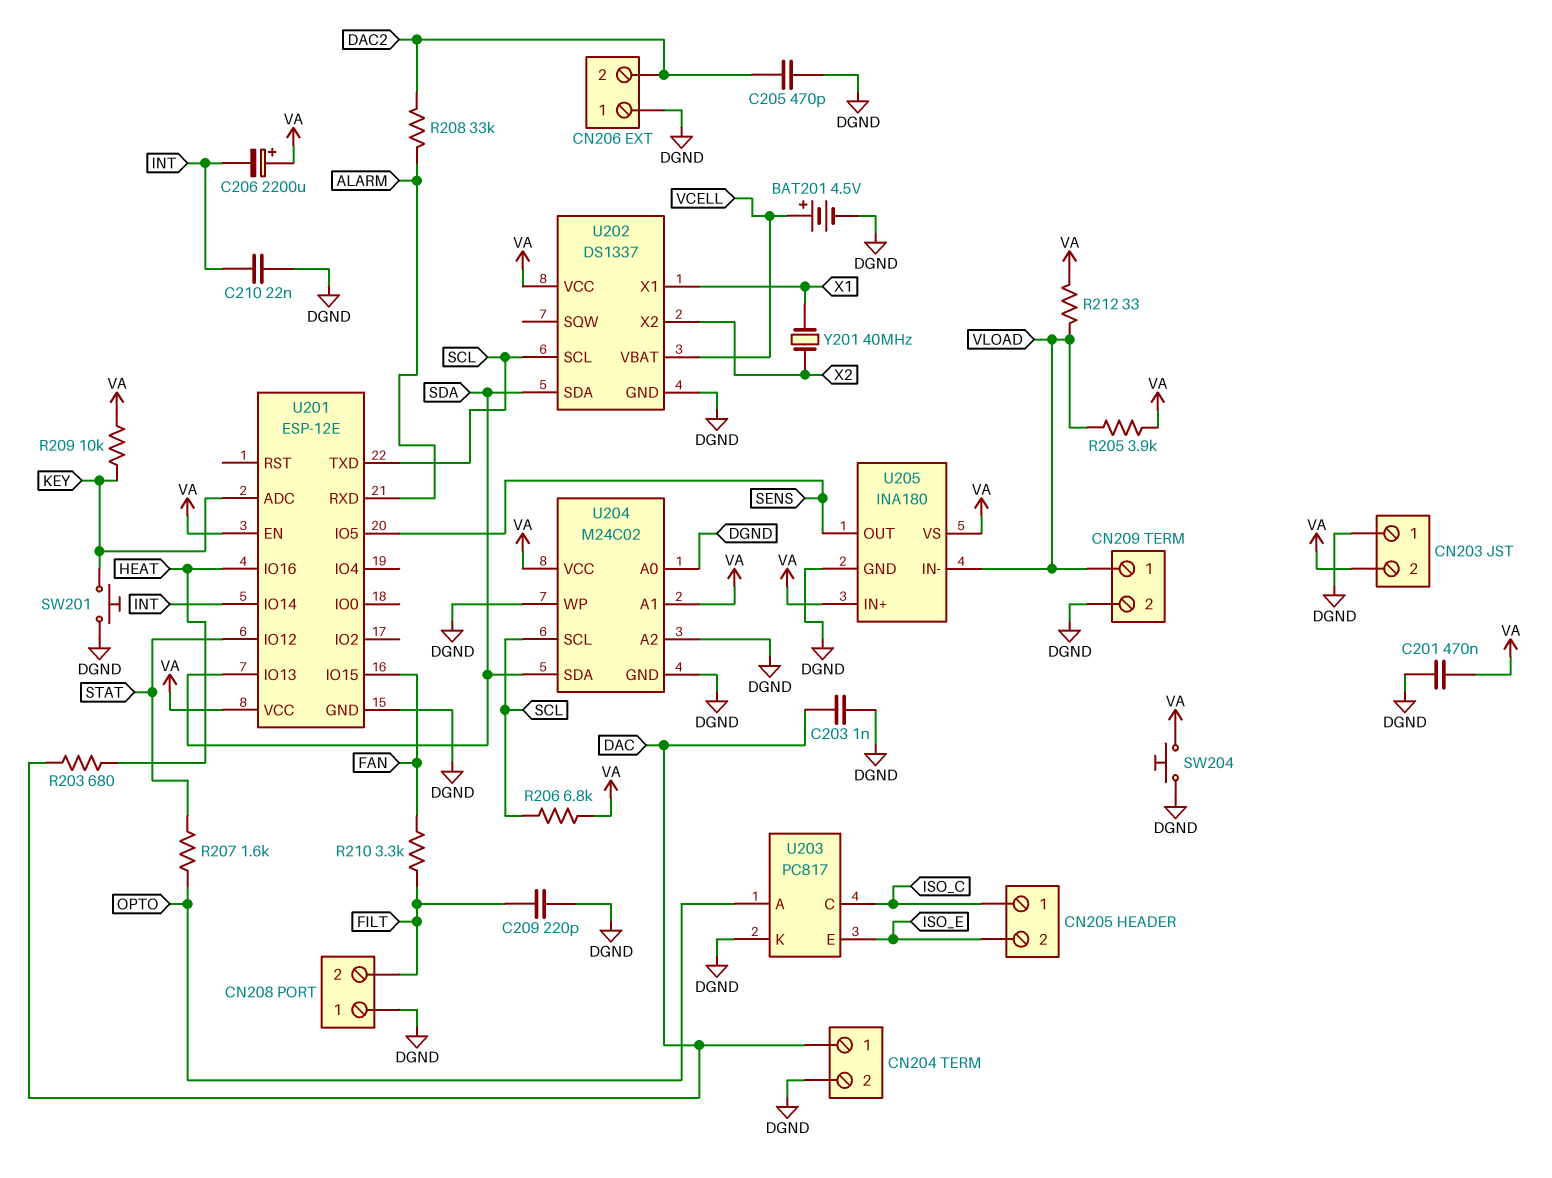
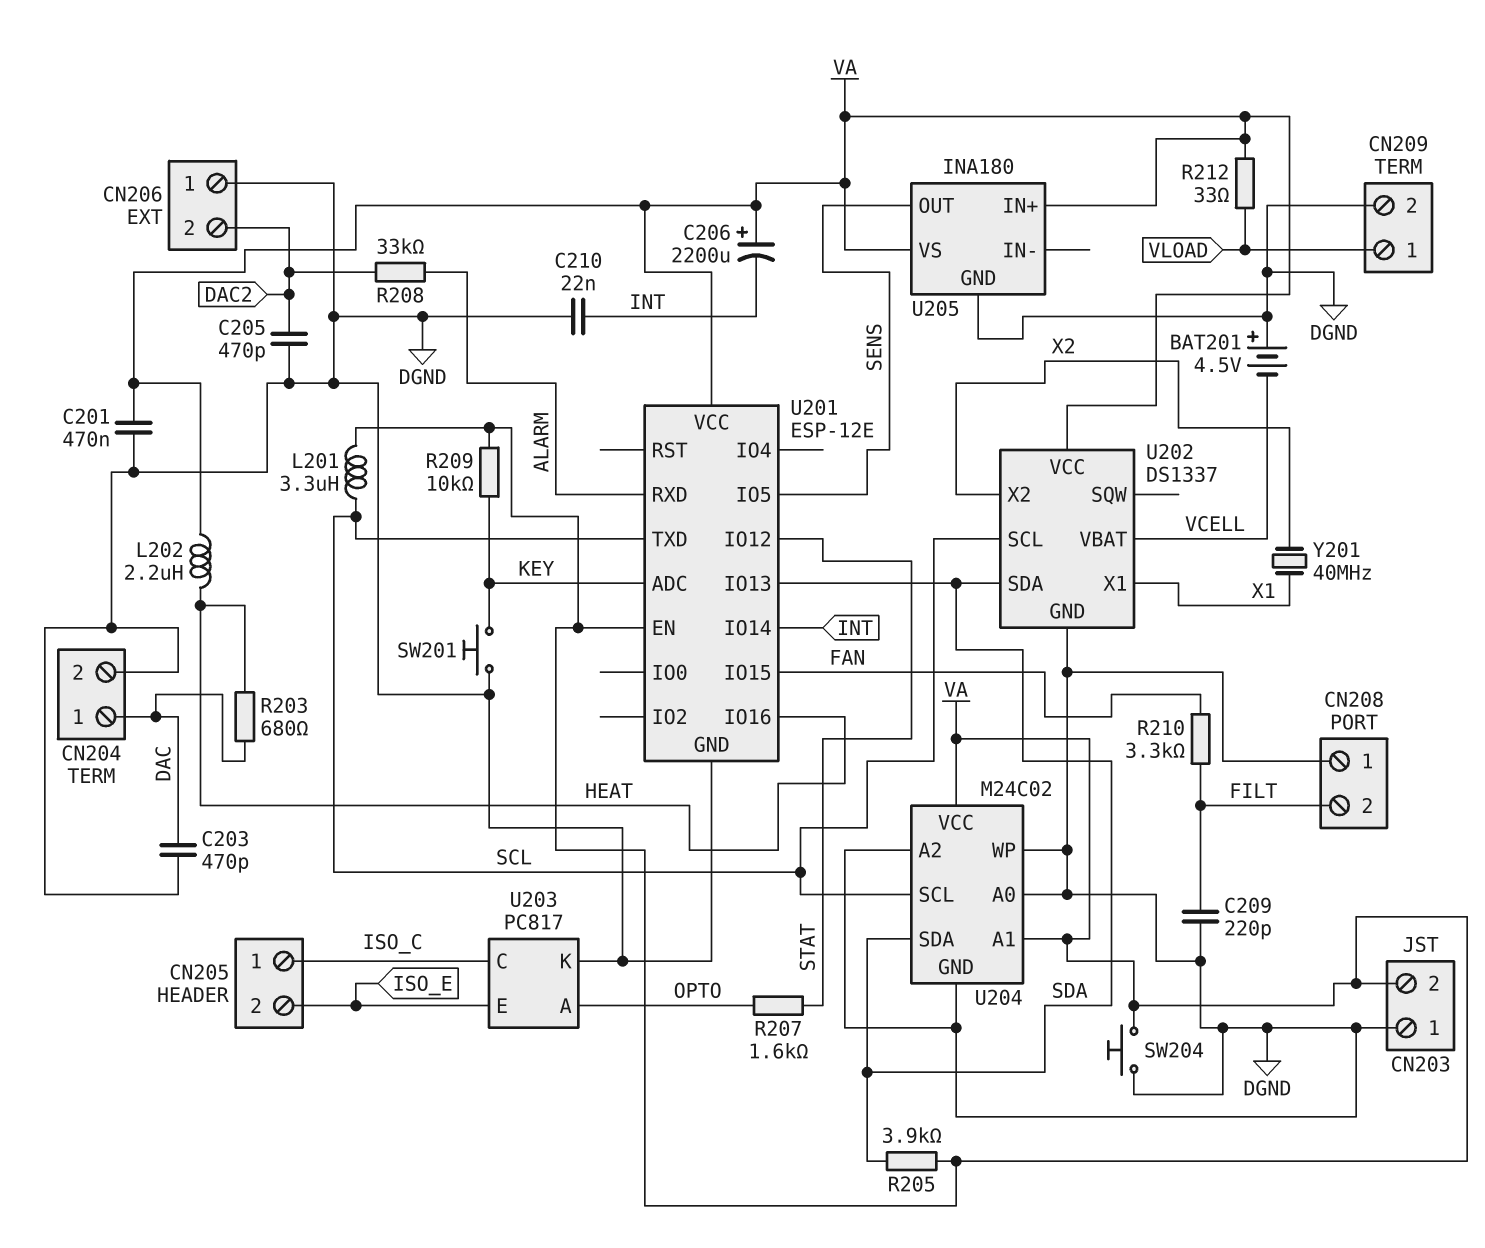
BAT201: 4.5V (plus VCELL, minus DGND) -> 4.5V (plus DGND, minus VCELL)
C203: 1nF (DAC, DGND) -> 470pF (DAC, DGND)
L201: none -> 3.3uH (SCL, VA)
L202: none -> 2.2uH (HEAT, VA)
R205: 3.9k (VA, VLOAD) -> 3.9k (SDA, VA)
R206: 6.8k (SCL, VA) -> none
U205 pin IN-: VLOAD -> none

